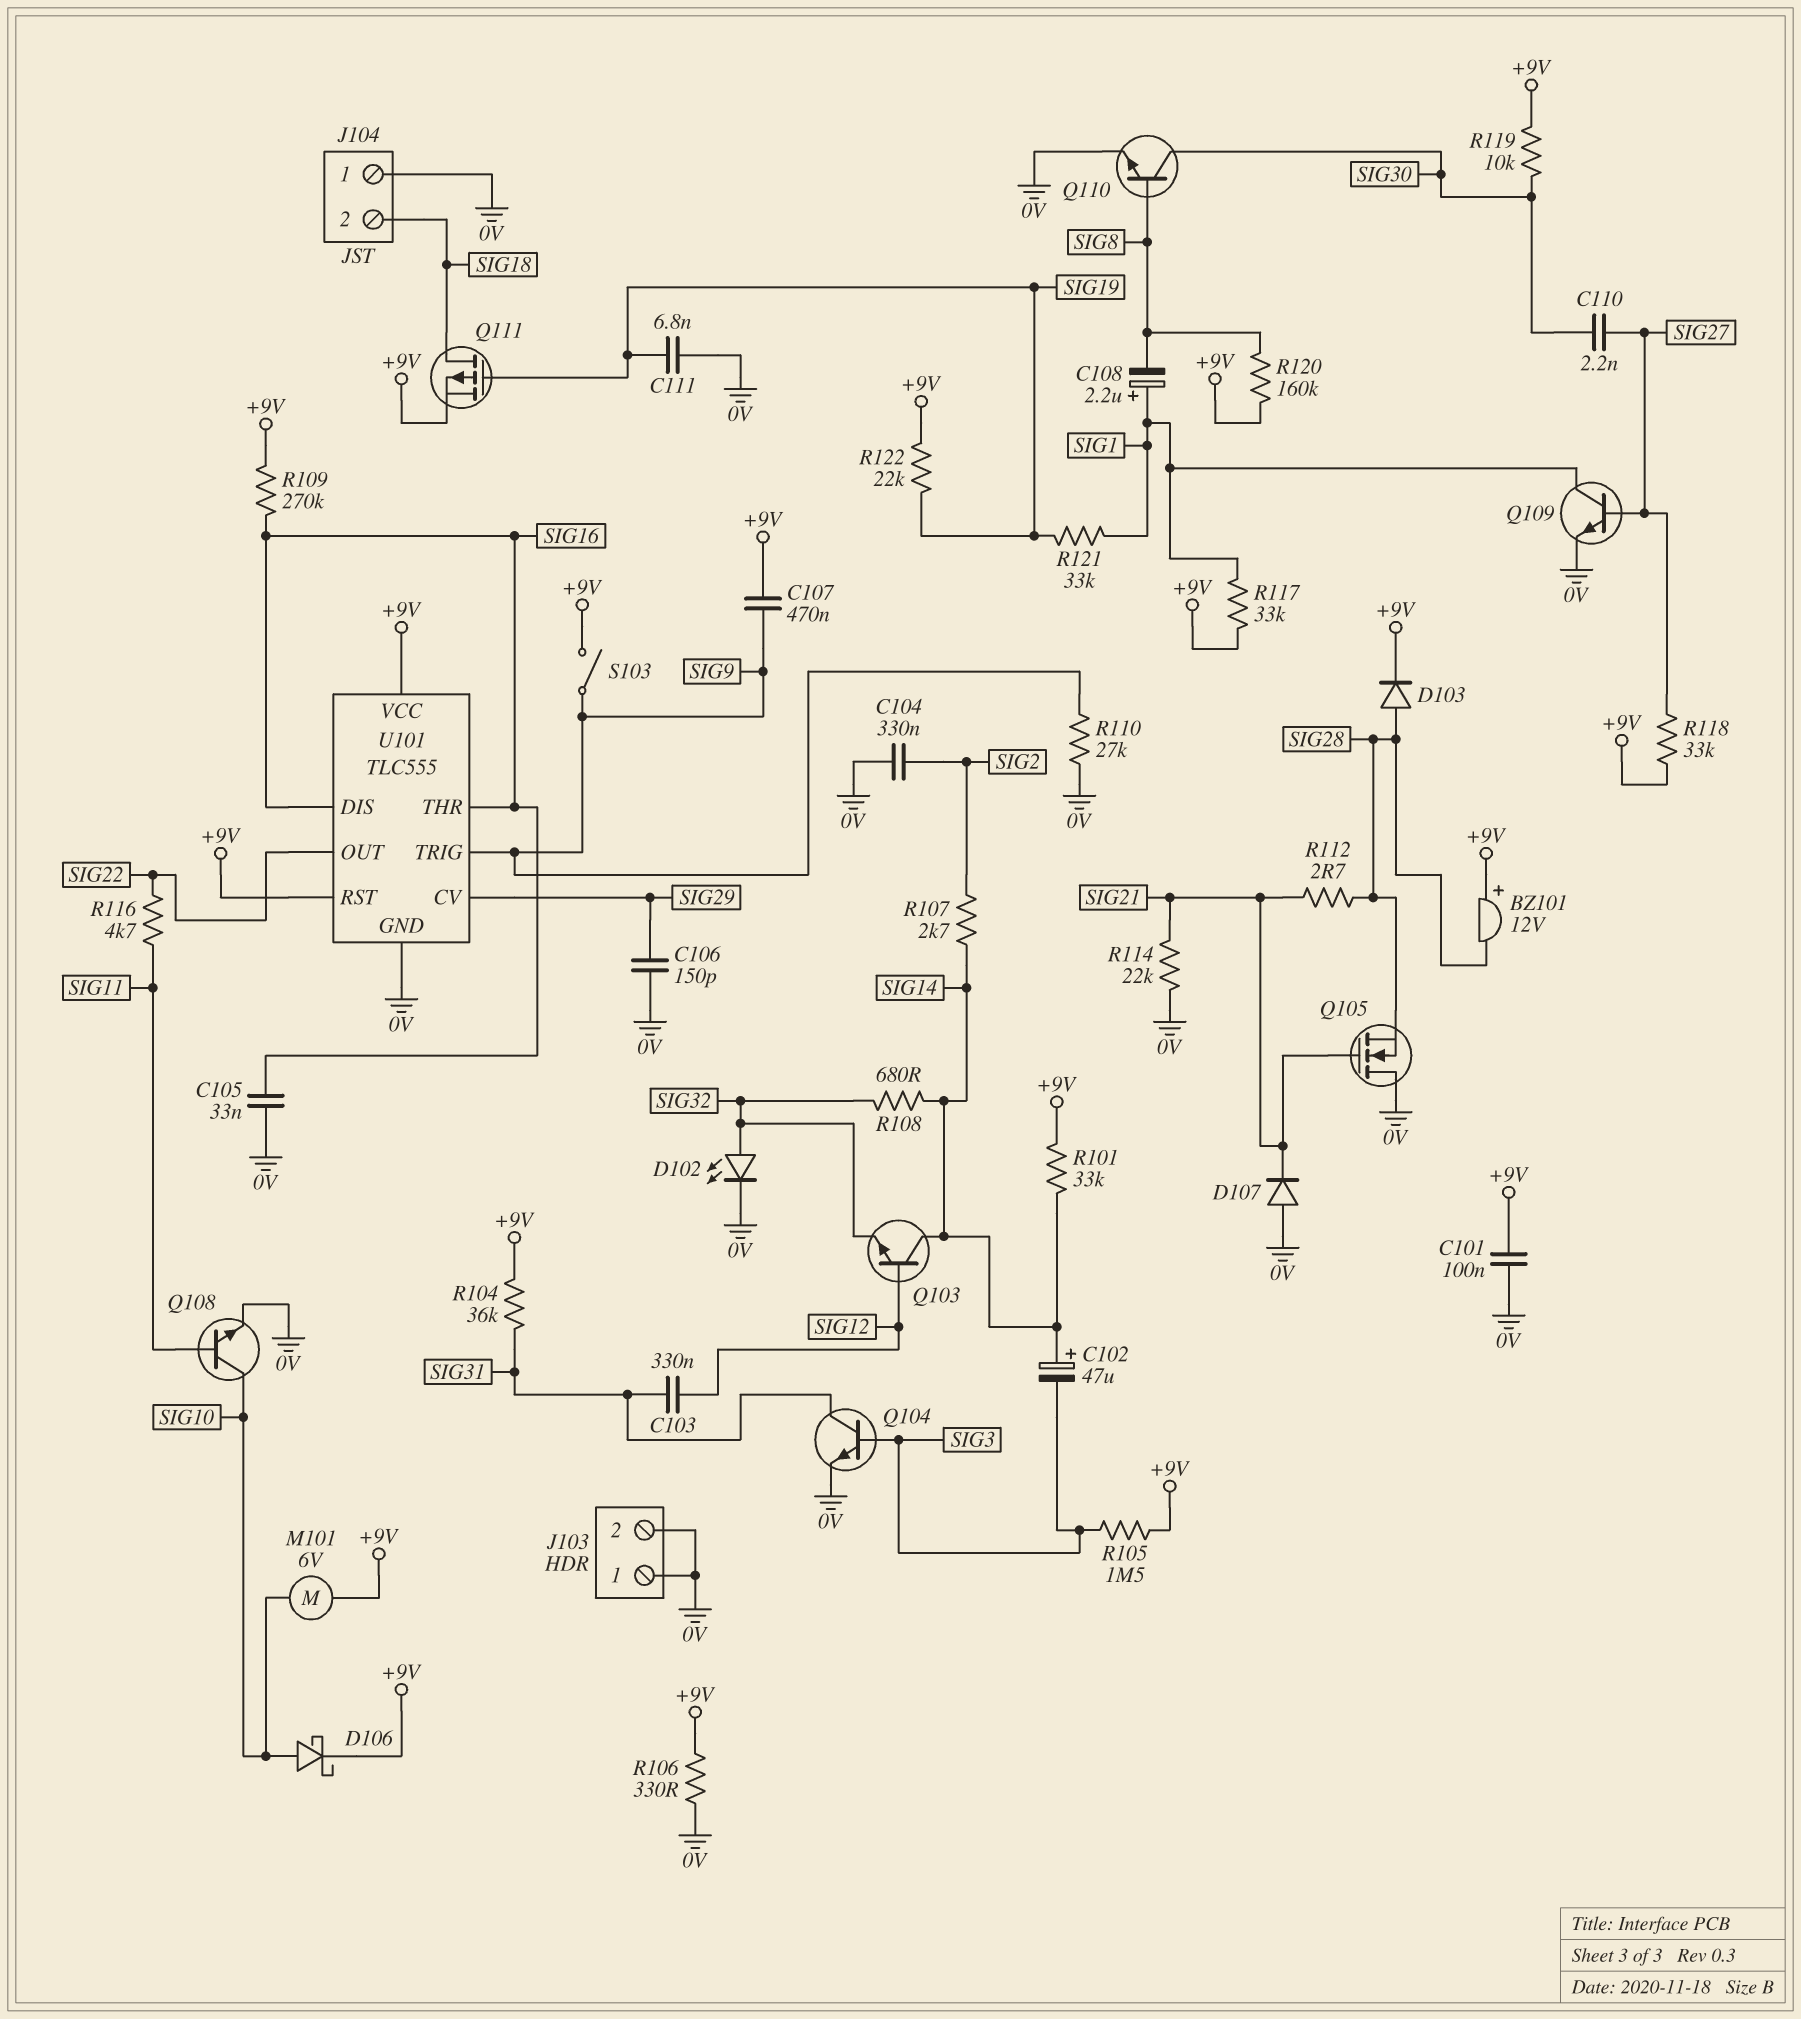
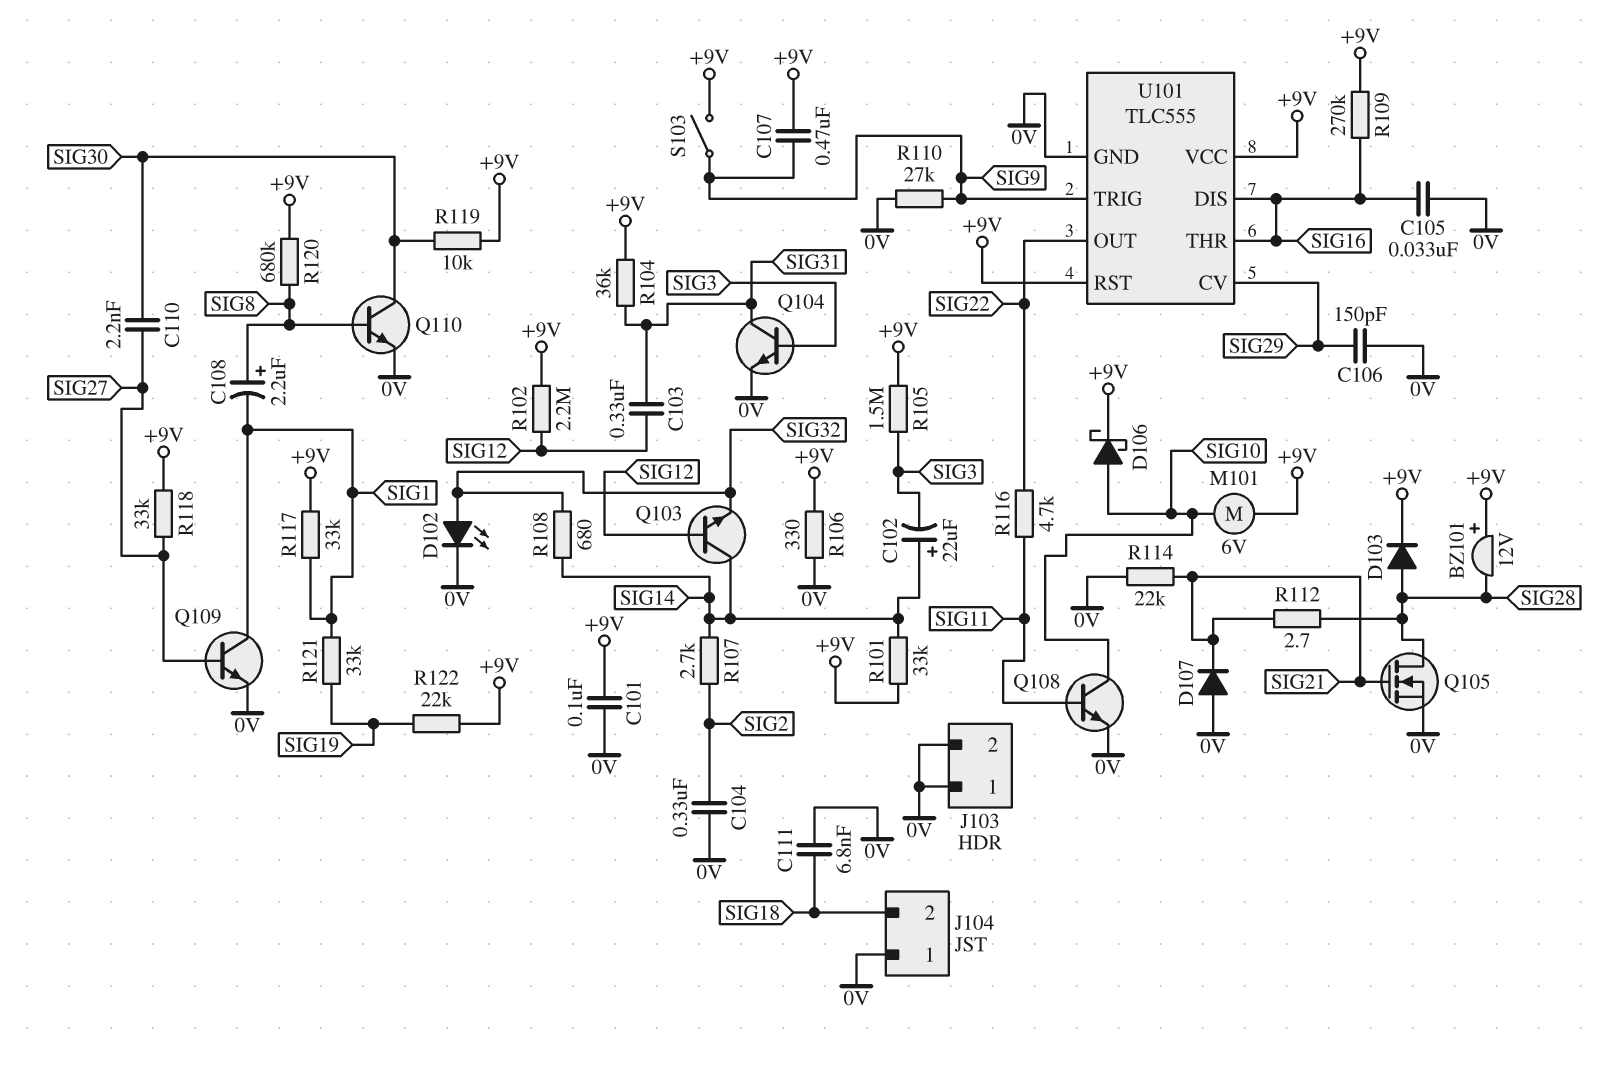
C102: 47uF (plus SIG14, minus SIG3) -> 22uF (plus SIG14, minus SIG3)
C108: 2.2uF (plus SIG1, minus SIG8) -> 2.2uF (plus SIG8, minus SIG1)
C111: 6.8nF (0V, SIG19) -> 6.8nF (0V, SIG18)
Q105: NMOS (G SIG21, D 0V, S SIG28) -> NMOS (G SIG21, D SIG28, S 0V)
Q111: PMOS (G SIG19, D SIG18, S +9V) -> none
R102: none -> 2.2M (+9V, SIG12)
R120: 160k (+9V, SIG8) -> 680k (+9V, SIG8)

